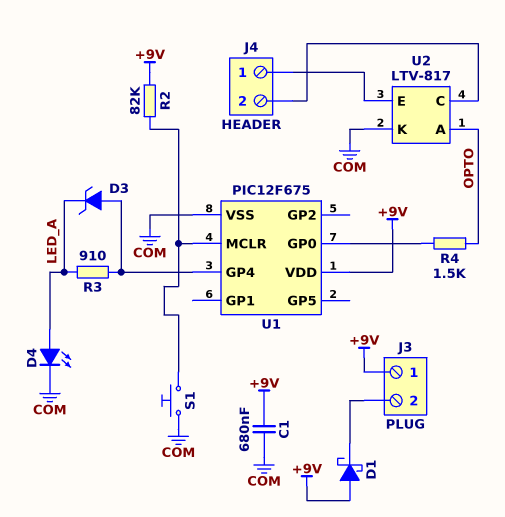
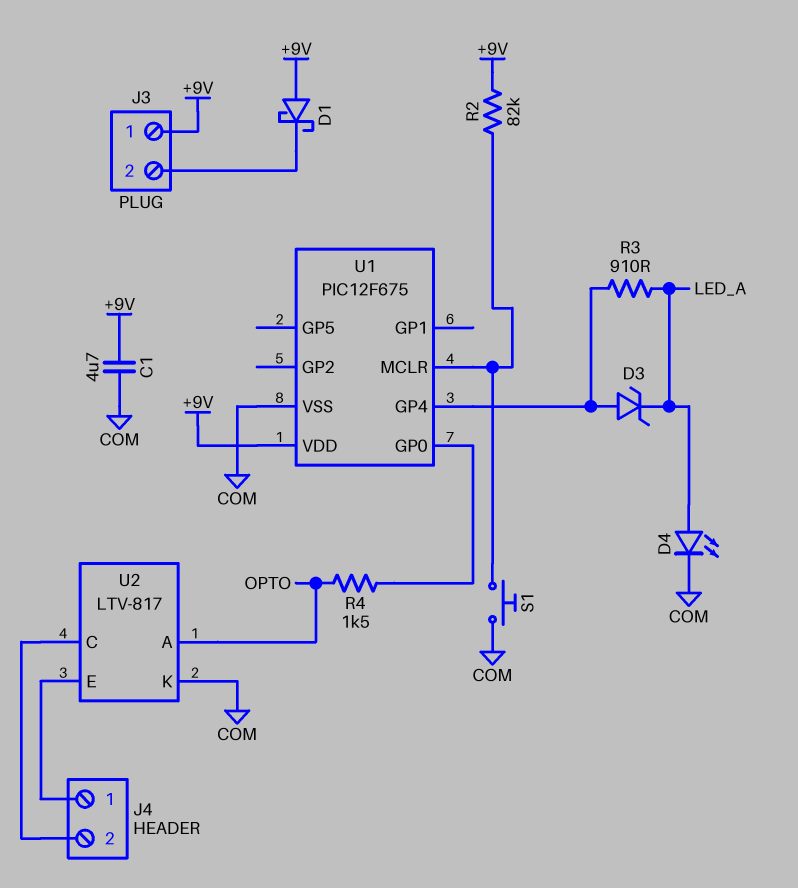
C1: 680nF (+9V, COM) -> 4.7uF (+9V, COM)

